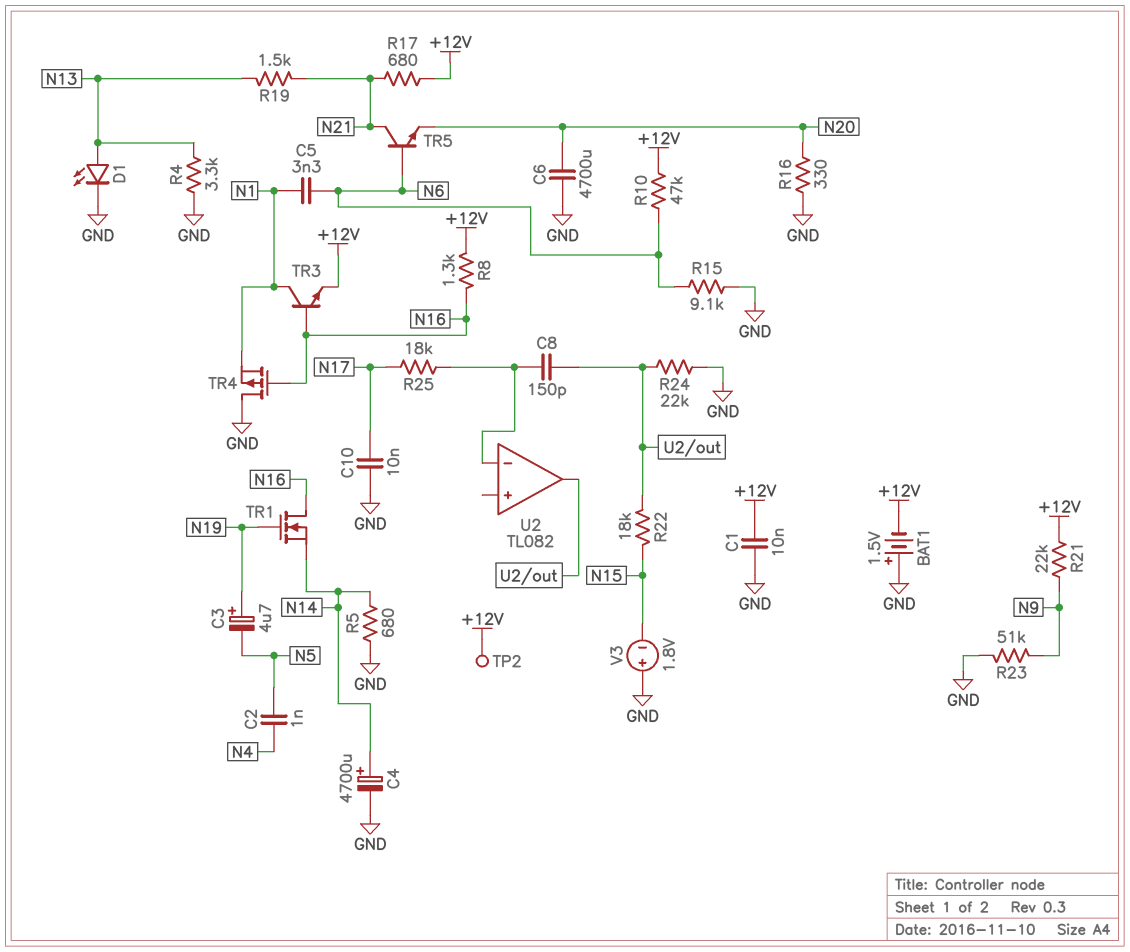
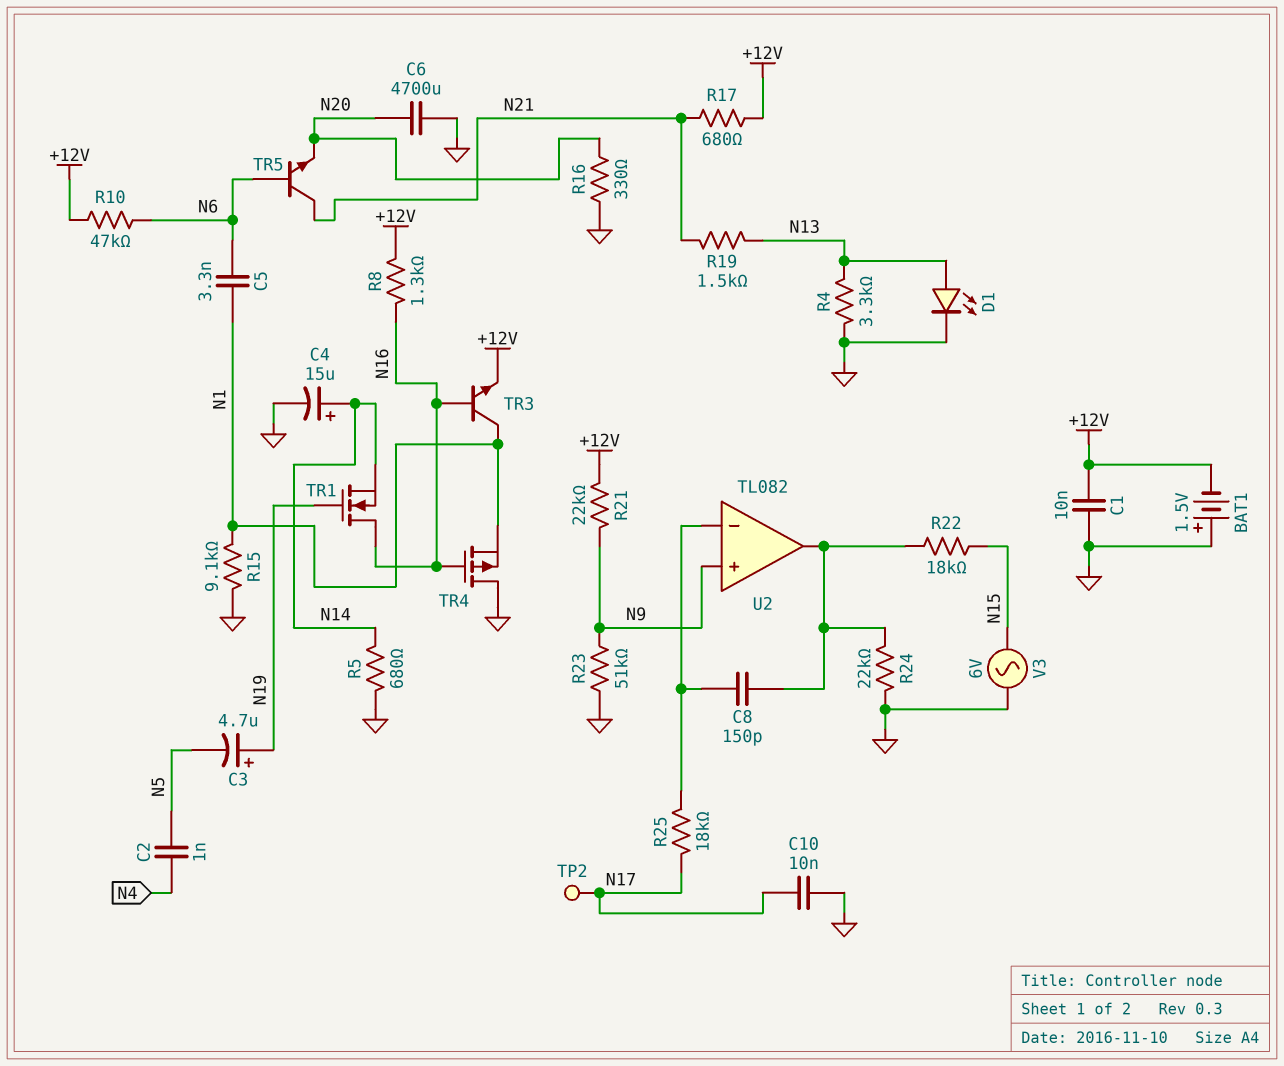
C4: 4700uF (plus N14, minus GND) -> 15uF (plus N14, minus GND)
R15: 9.1k (GND, N6) -> 9.1k (GND, N1)
TP2: test point (+12V) -> test point (N17)
U2 pin in+: none -> N9
V3: 1.8V (plus GND, minus N15) -> AC 6V (GND, N15)

